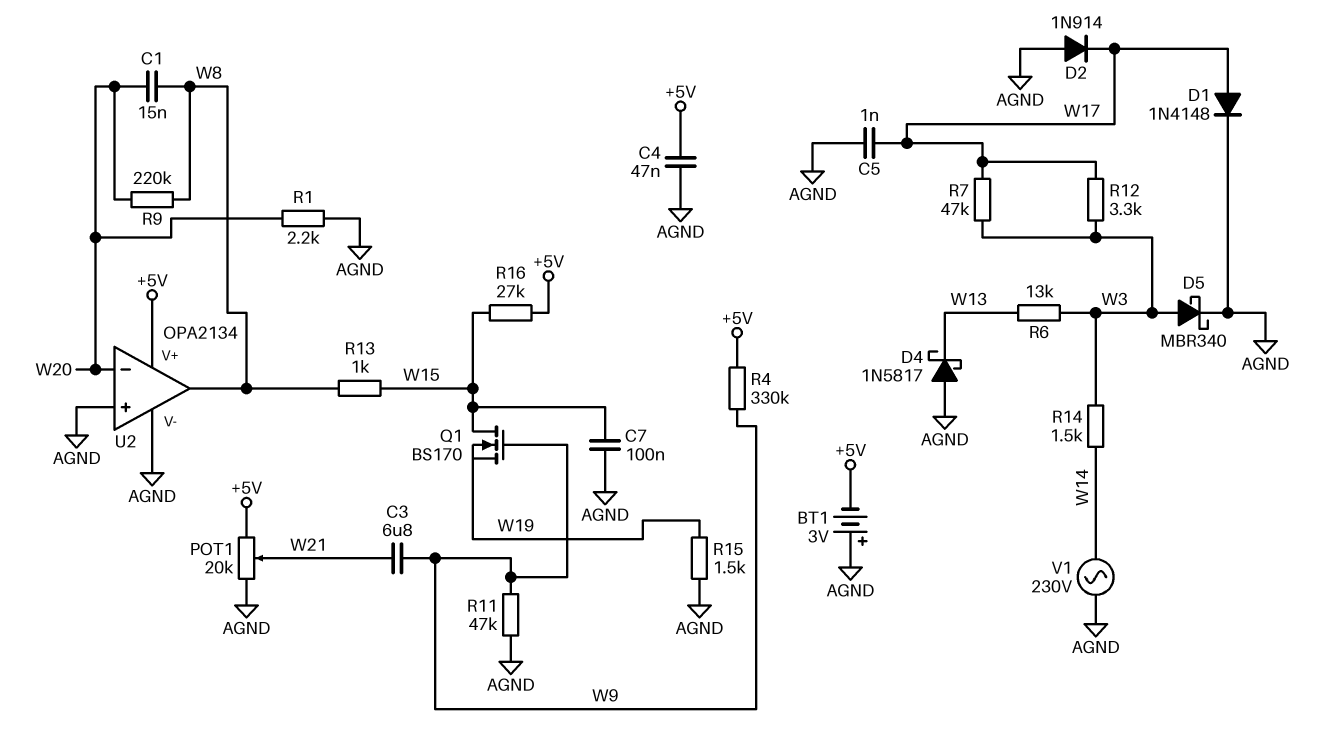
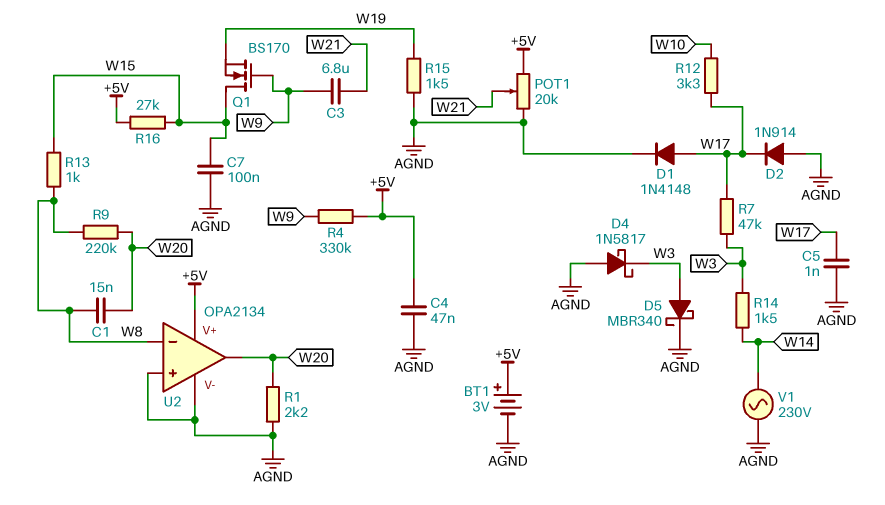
BT1: 3V (plus AGND, minus +5V) -> 3V (plus +5V, minus AGND)
D4: schottky 1N5817 (A AGND, K W13) -> schottky 1N5817 (A AGND, K W3)
R6: 13k (W3, W13) -> none
R11: 47k (AGND, W9) -> none
R12: 3.3k (W3, W17) -> 3.3k (W10, W17)
U2 pin in-: W20 -> W8
U2 pin out: W8 -> W20

